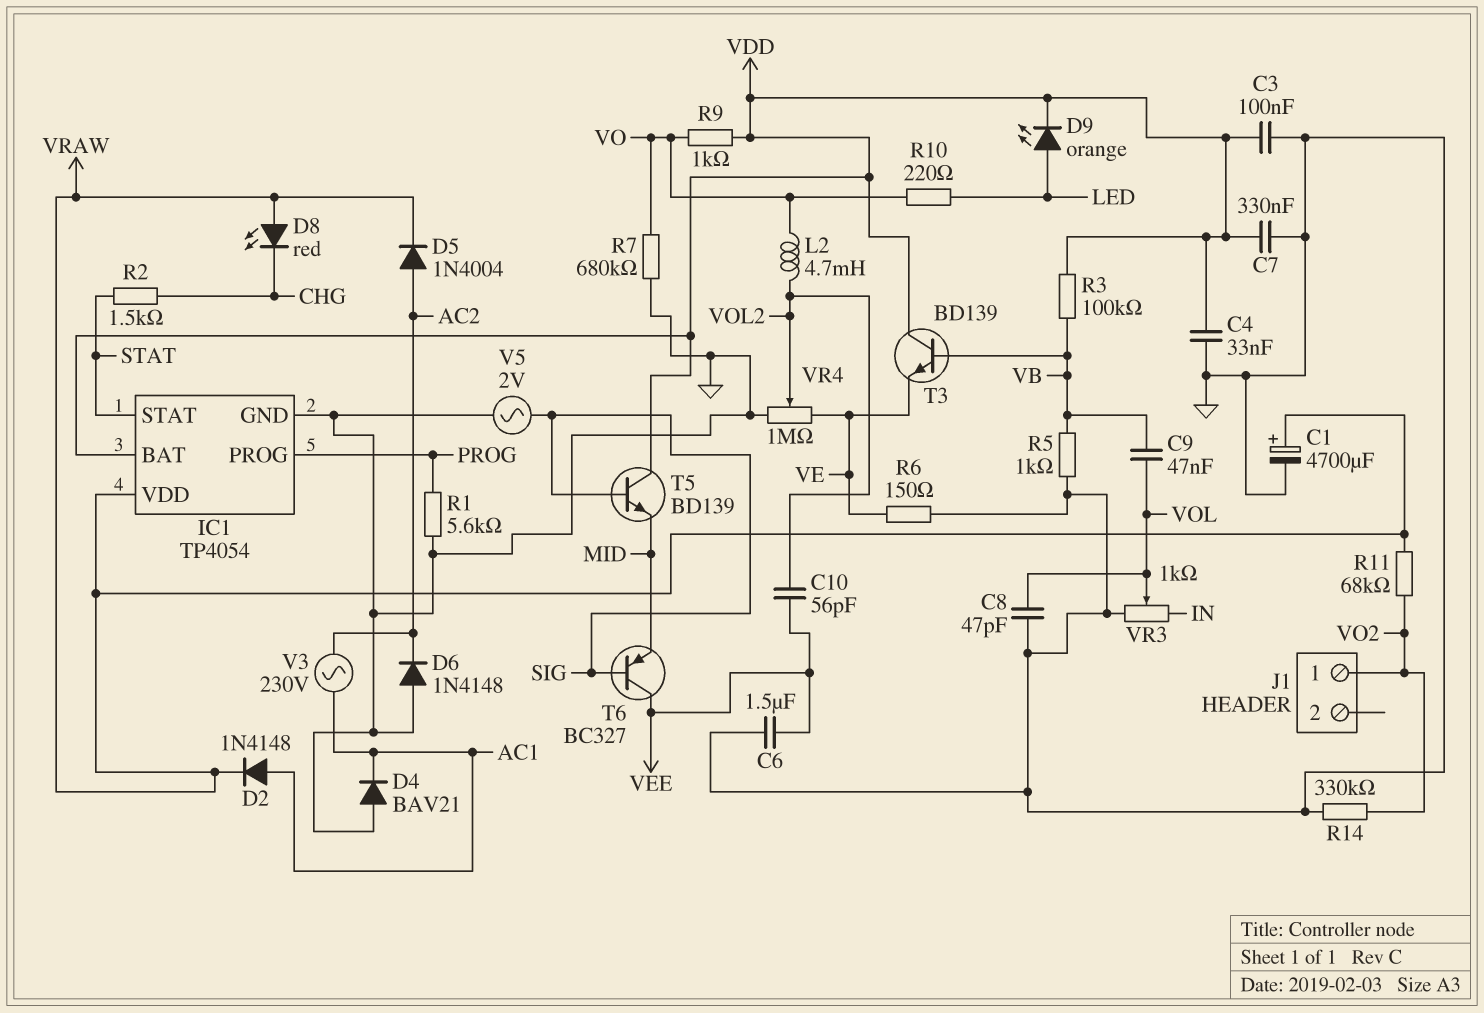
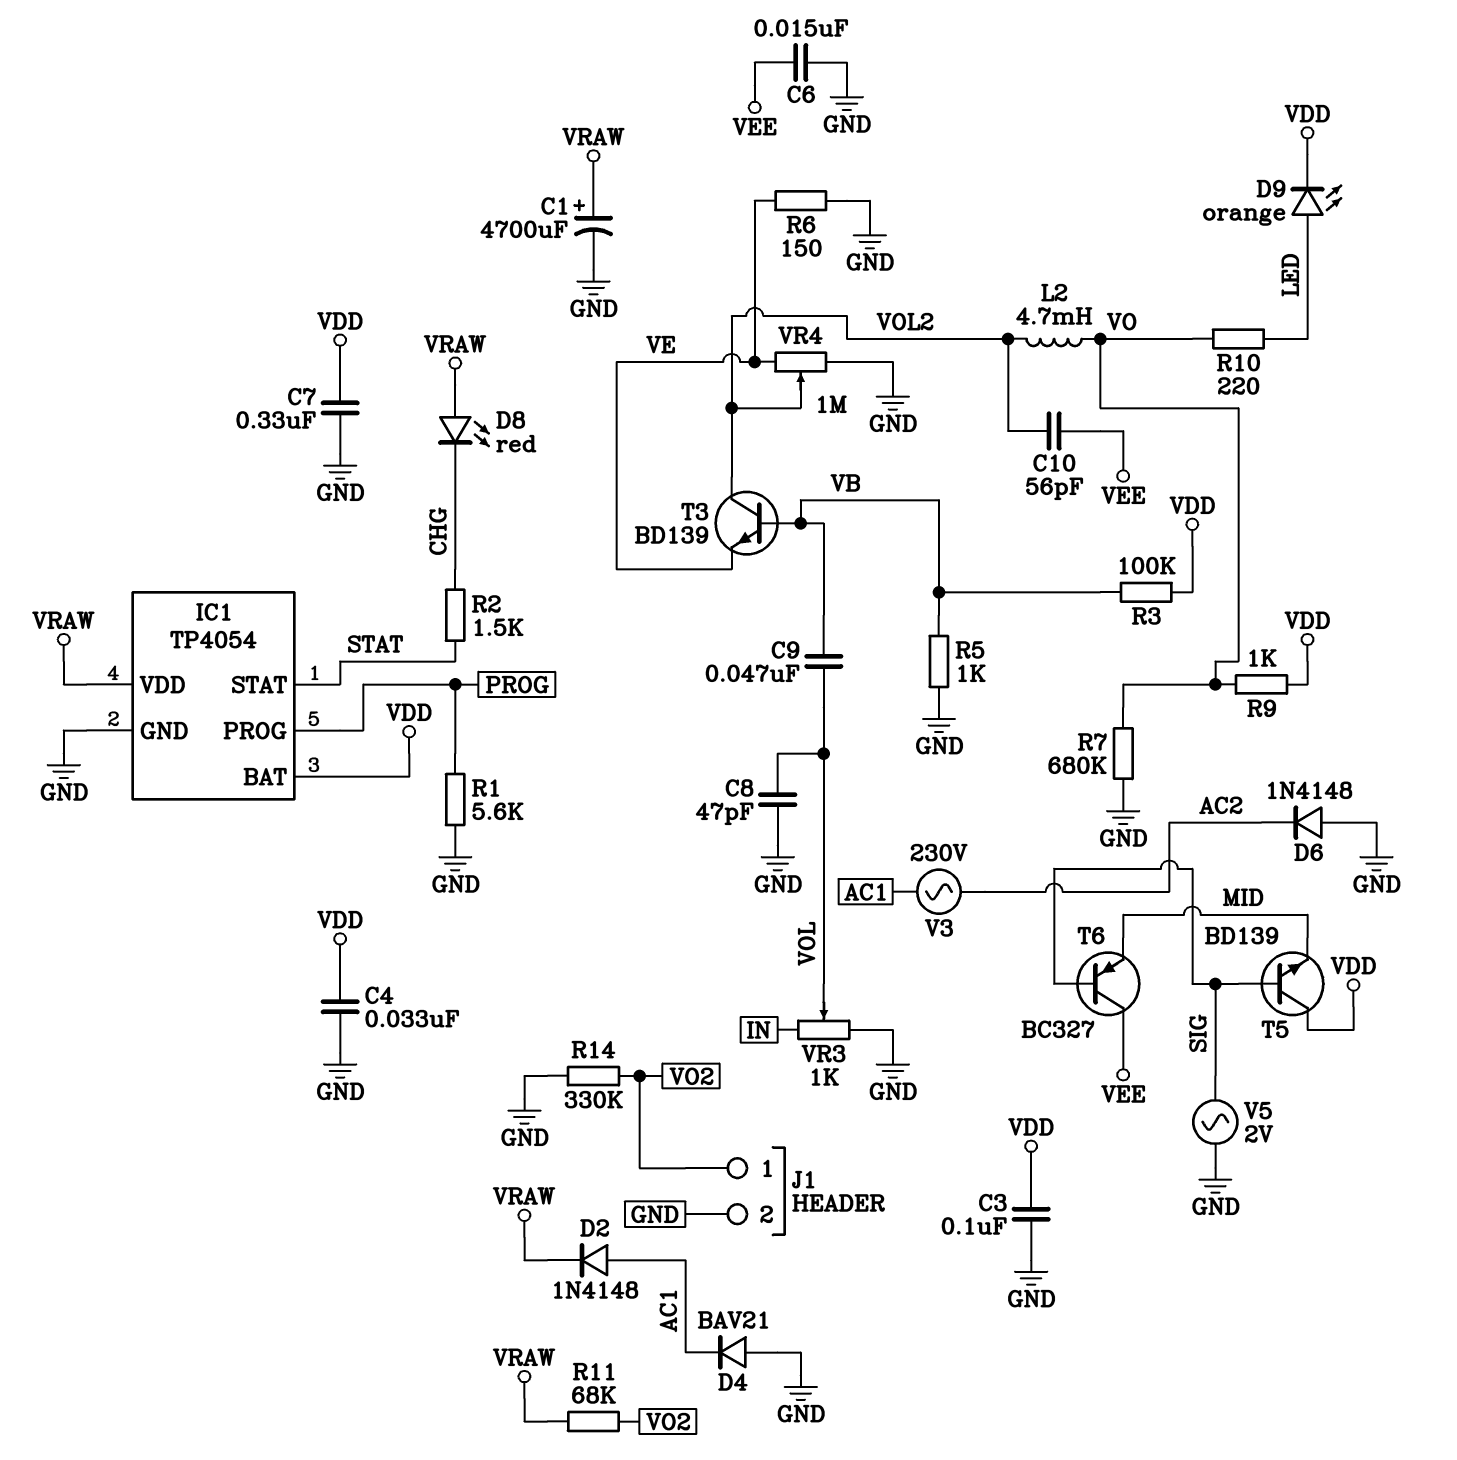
C6: 1.5uF (GND, VEE) -> 15nF (GND, VEE)
D5: diode 1N4004 (A AC2, K VRAW) -> none
J1 pin 2: none -> GND
T3: NPN BD139 (B VB, C VDD, E VE) -> NPN BD139 (B VB, C VOL2, E VE)

